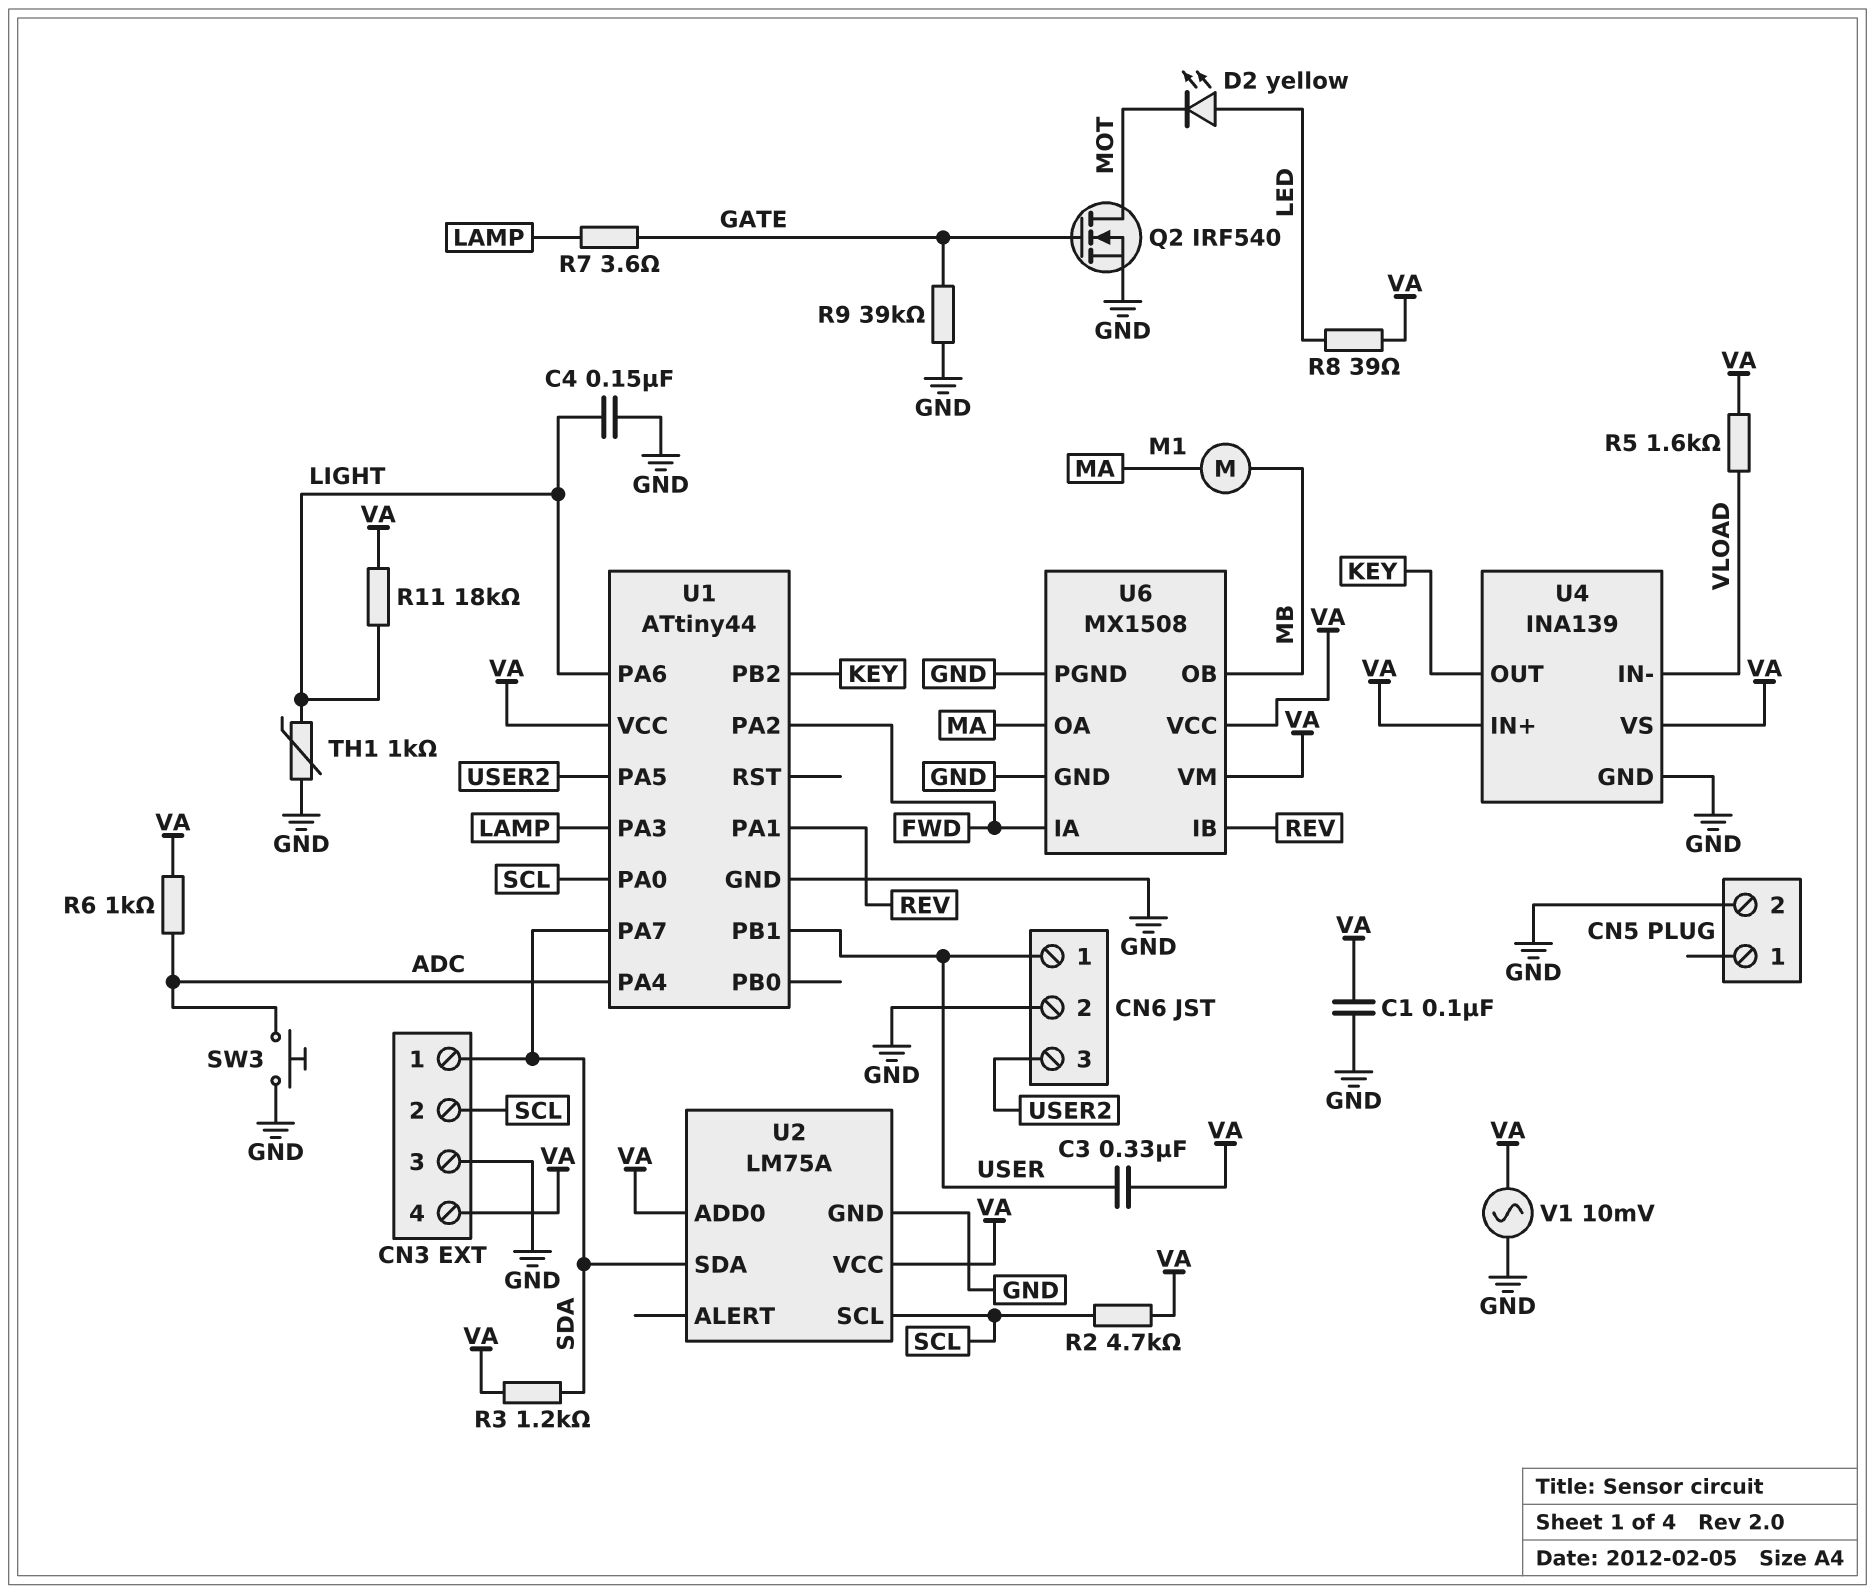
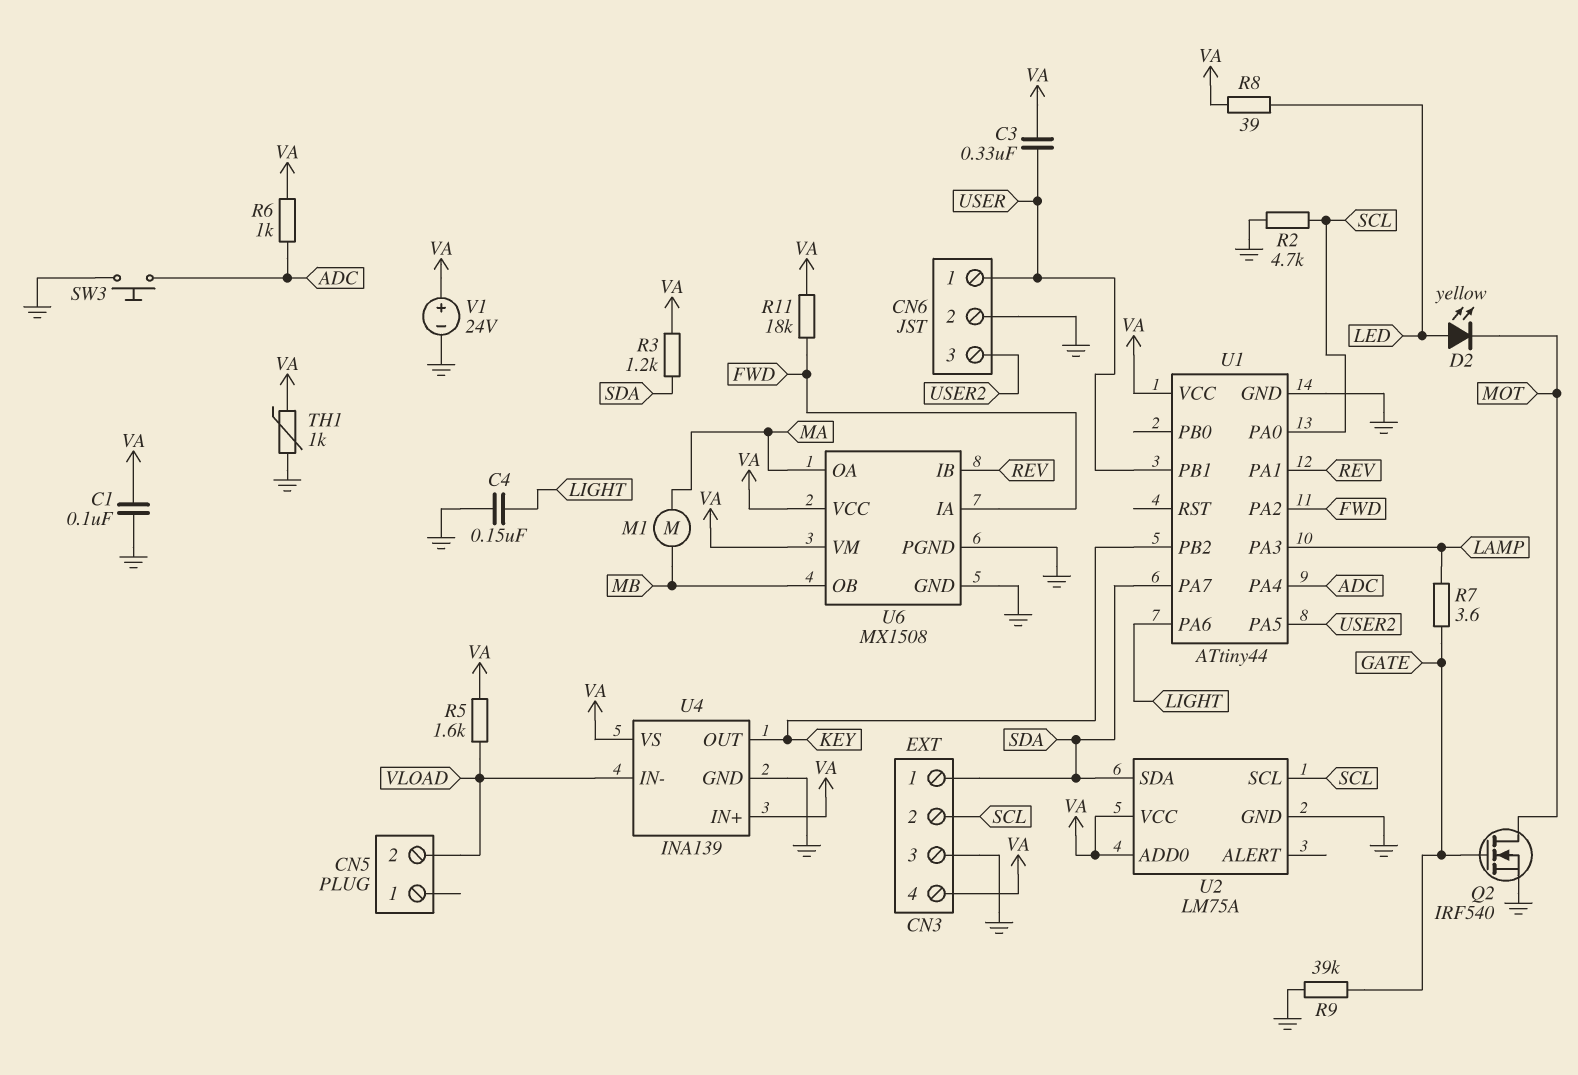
CN5 pin 2: GND -> VLOAD
R2: 4.7k (SCL, VA) -> 4.7k (GND, SCL)
R11: 18k (LIGHT, VA) -> 18k (FWD, VA)
TH1: 1k (GND, LIGHT) -> 1k (GND, VA)
V1: AC 10mV (GND, VA) -> 24V (plus VA, minus GND)

